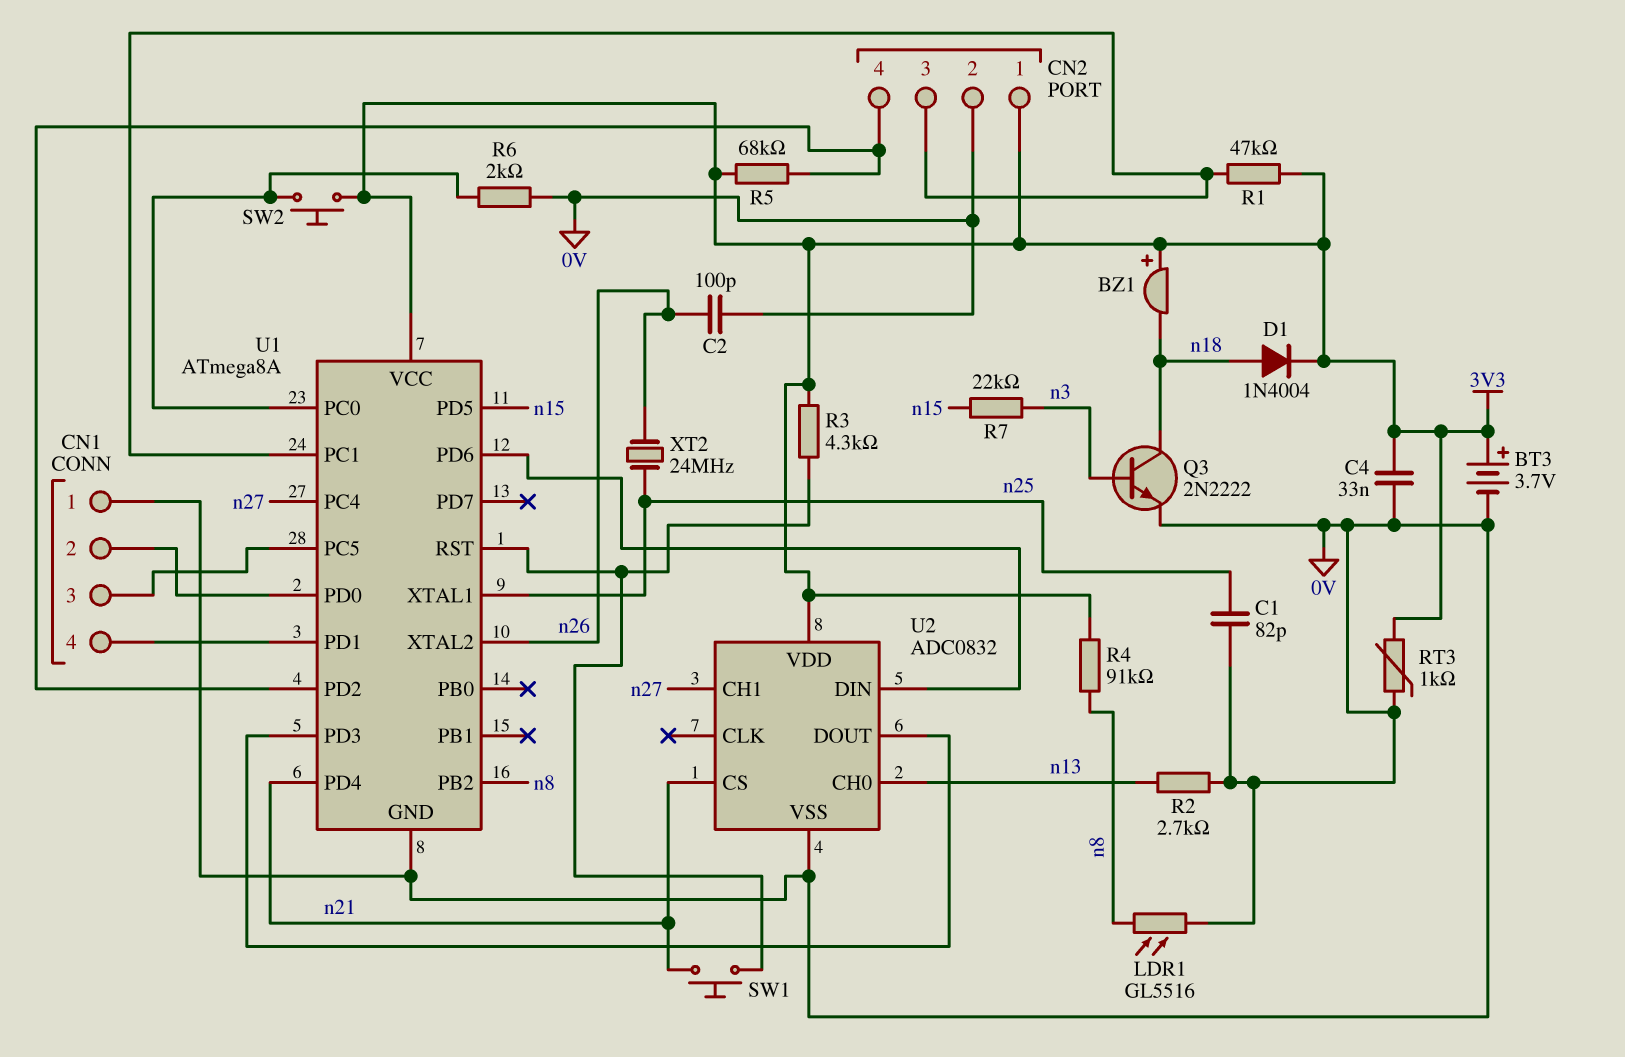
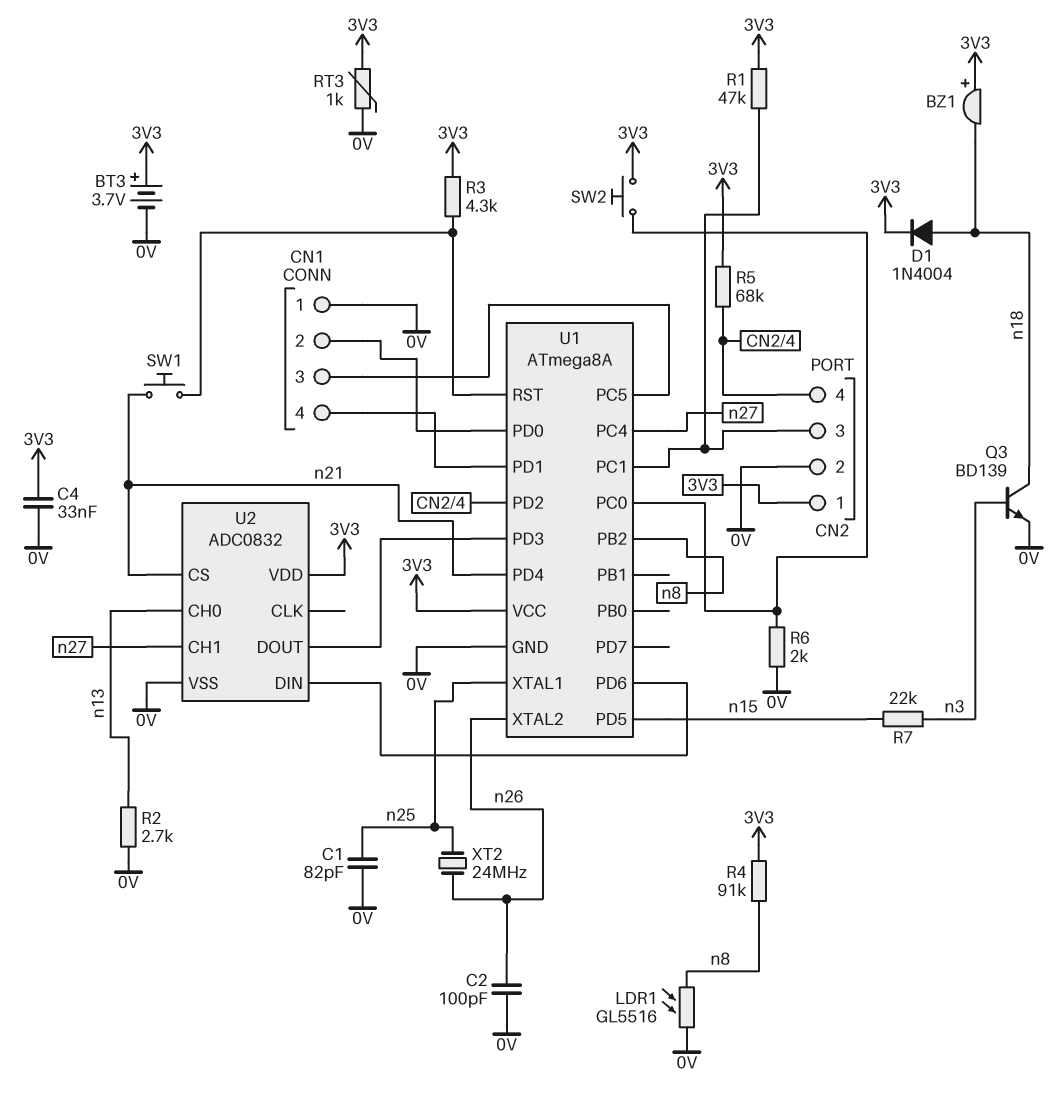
Q3: NPN 2N2222 (B n3, C n18, E 0V) -> NPN BD139 (B n3, C n18, E 0V)

